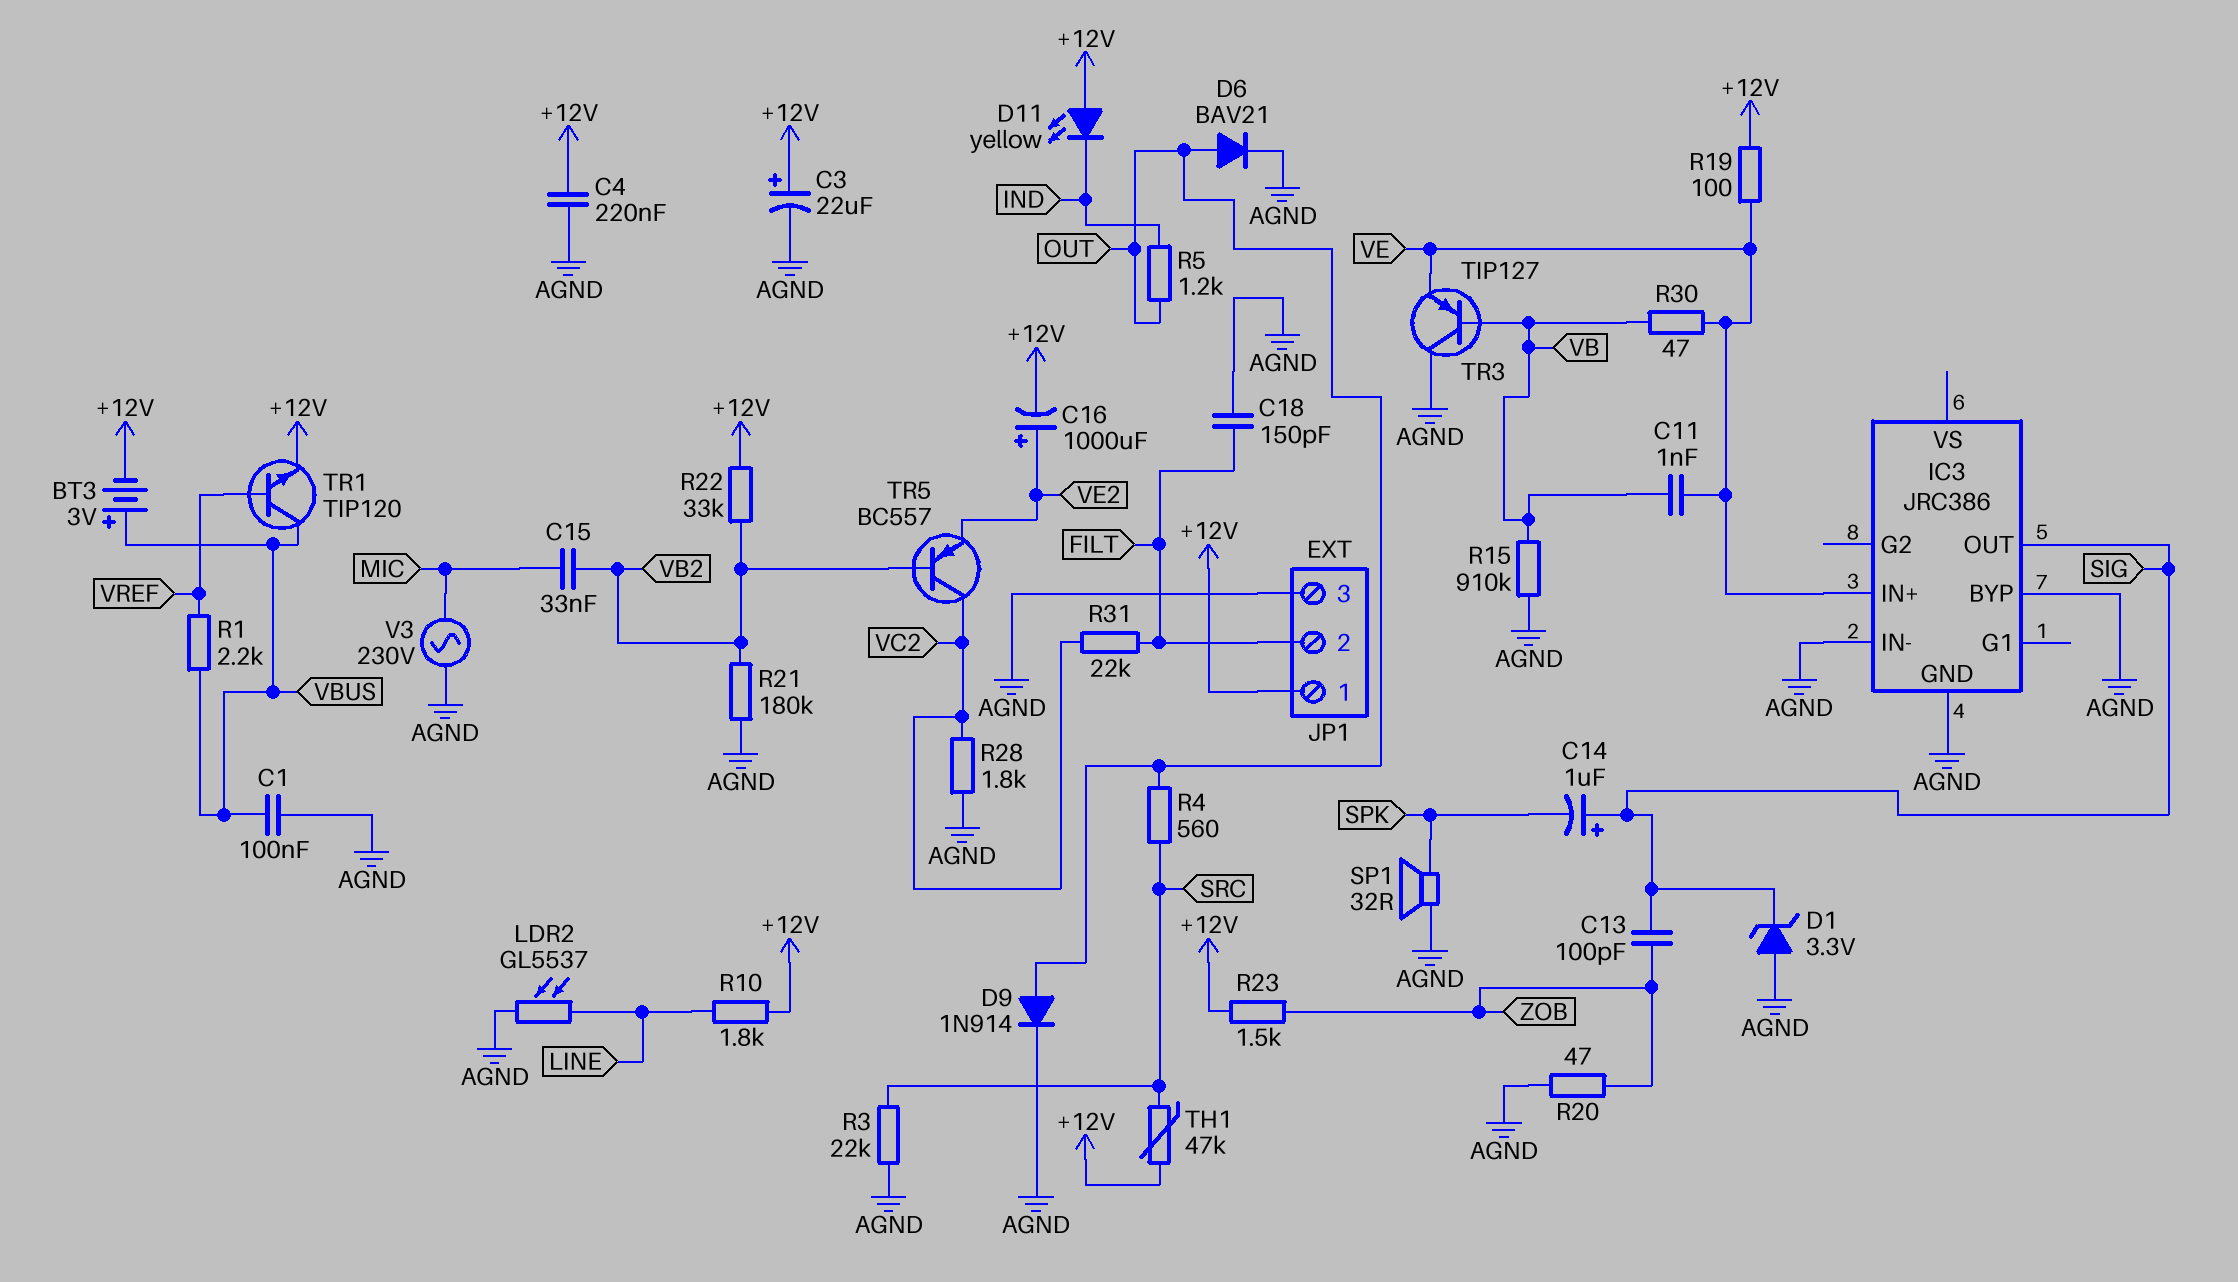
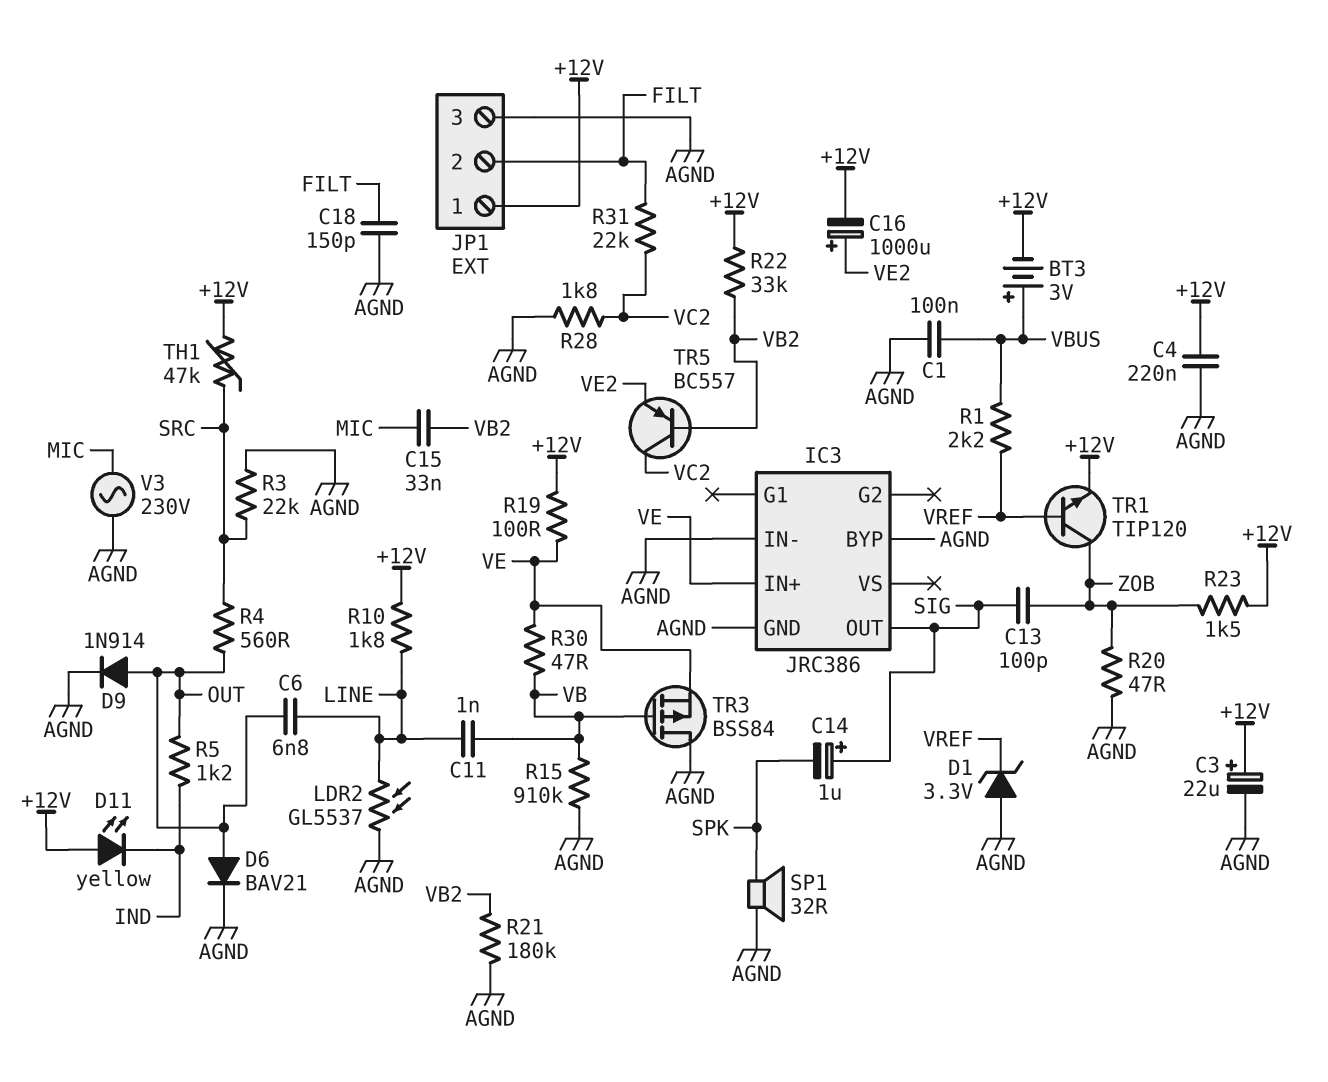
C6: none -> 6.8nF (LINE, OUT)
C11: 1nF (VB, VE) -> 1nF (LINE, VB)
D1: zener 3.3V (A AGND, K SIG) -> zener 3.3V (A AGND, K VREF)
TR1: NPN TIP120 (B VREF, C VBUS, E +12V) -> NPN TIP120 (B VREF, C ZOB, E +12V)
TR3: PNP TIP127 (B VB, C AGND, E VE) -> PMOS BSS84 (G VB, D AGND, S VE)

